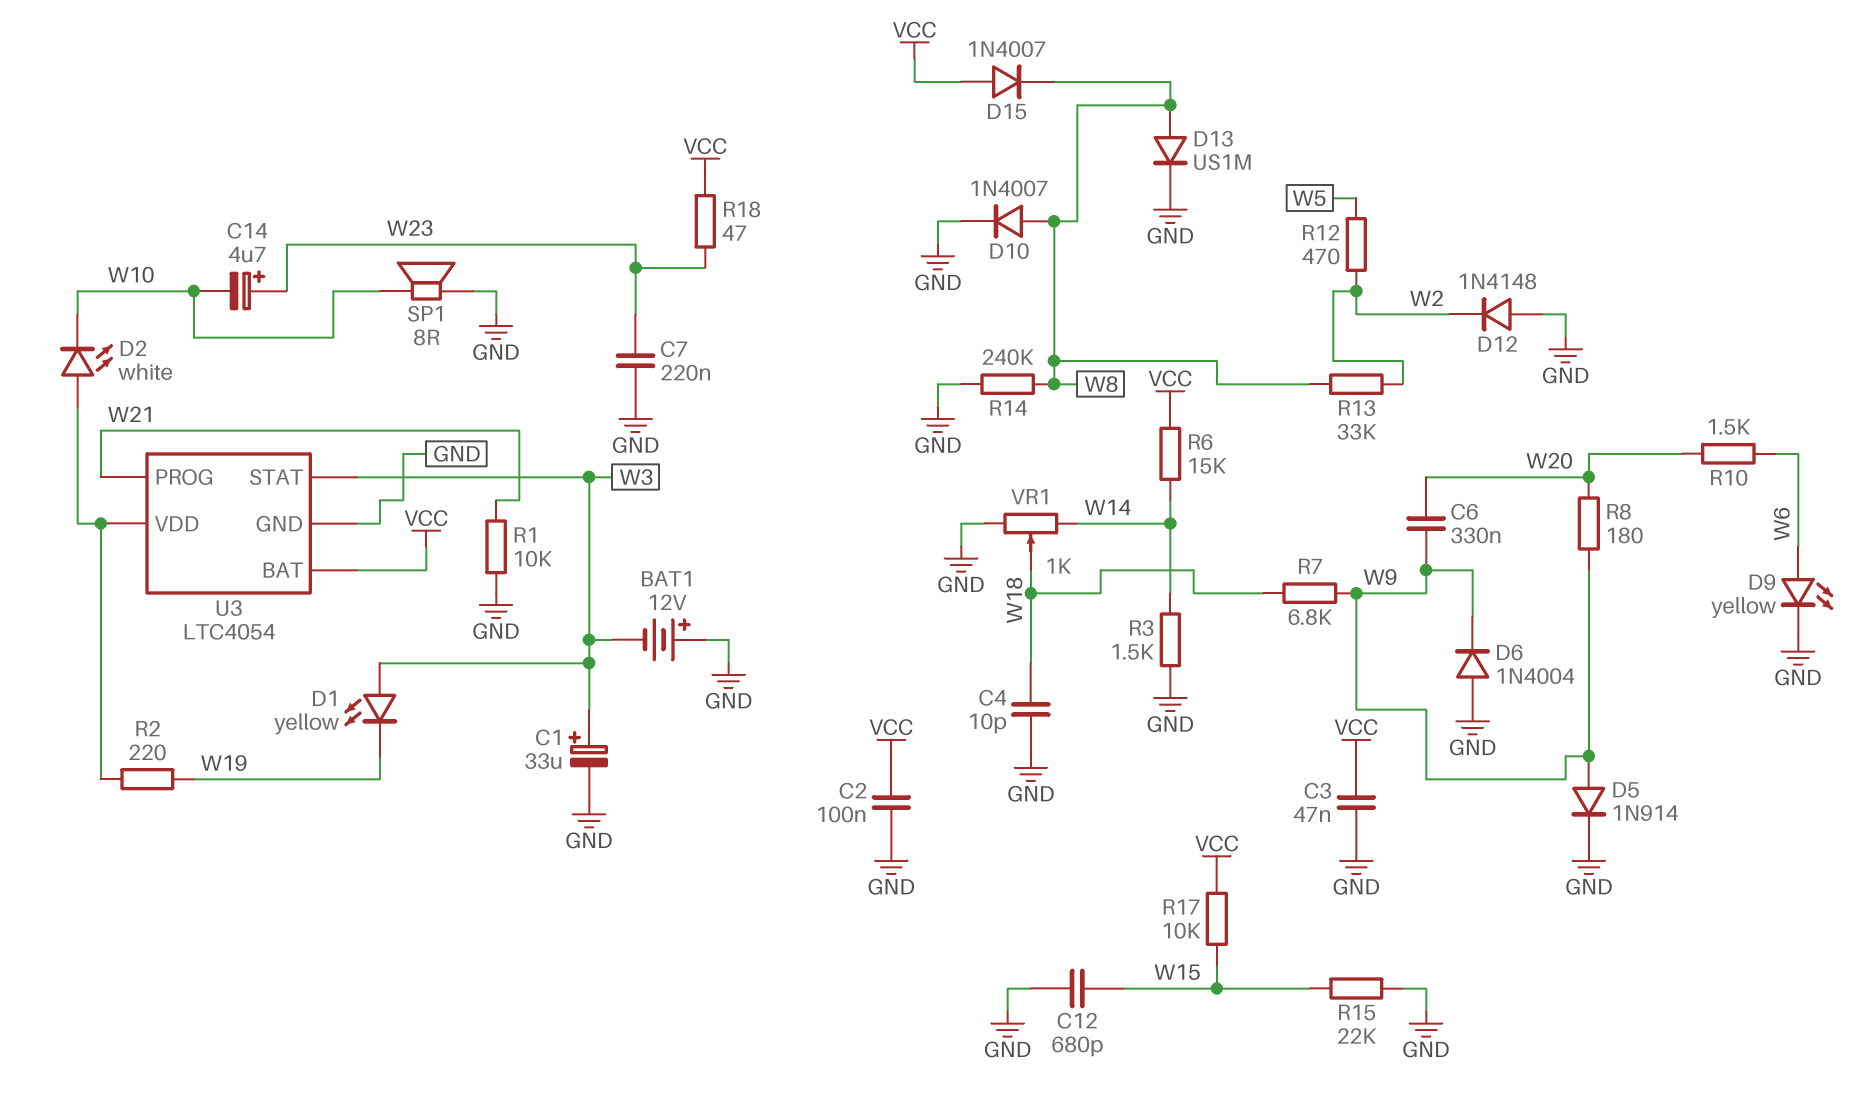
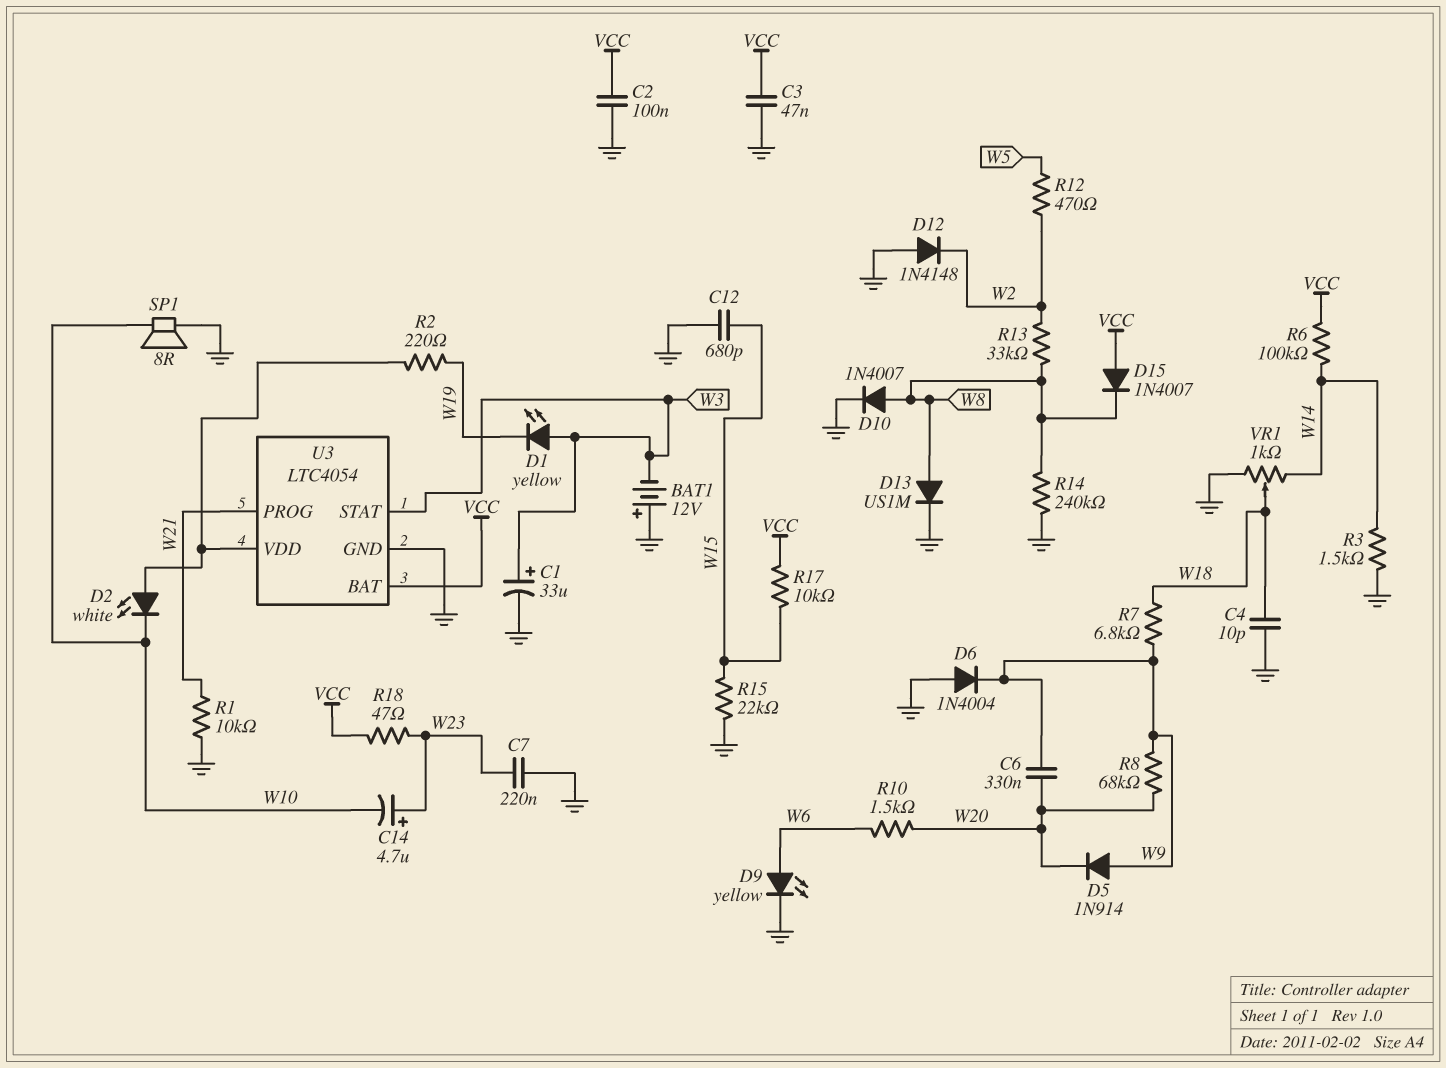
D5: diode 1N914 (A W9, K GND) -> diode 1N914 (A W9, K W20)
R6: 15k (VCC, W14) -> 100k (VCC, W14)
R8: 180 (W9, W20) -> 68k (W9, W20)

